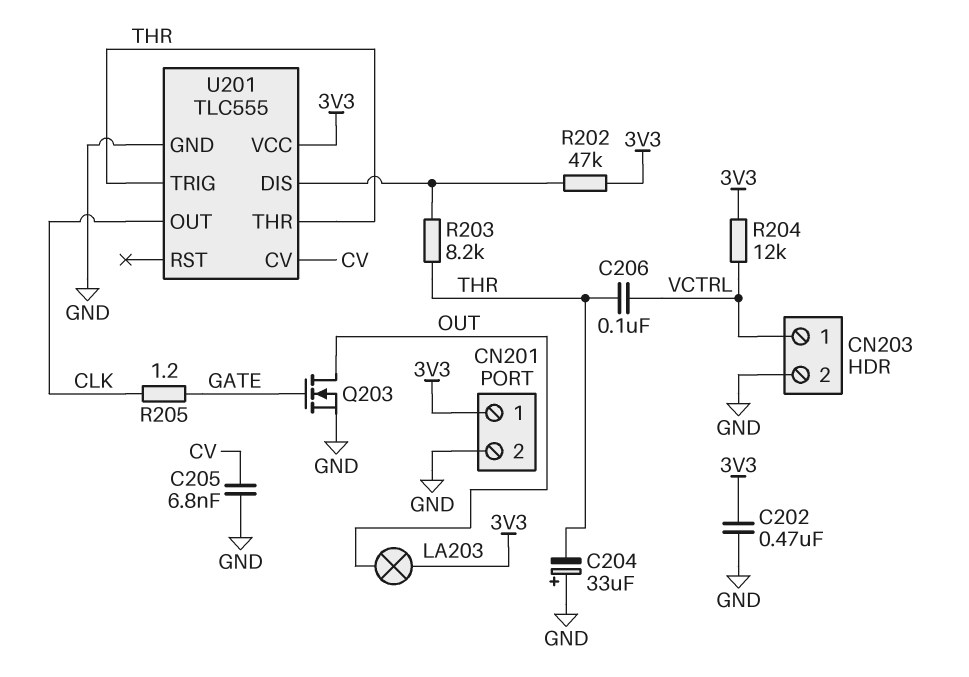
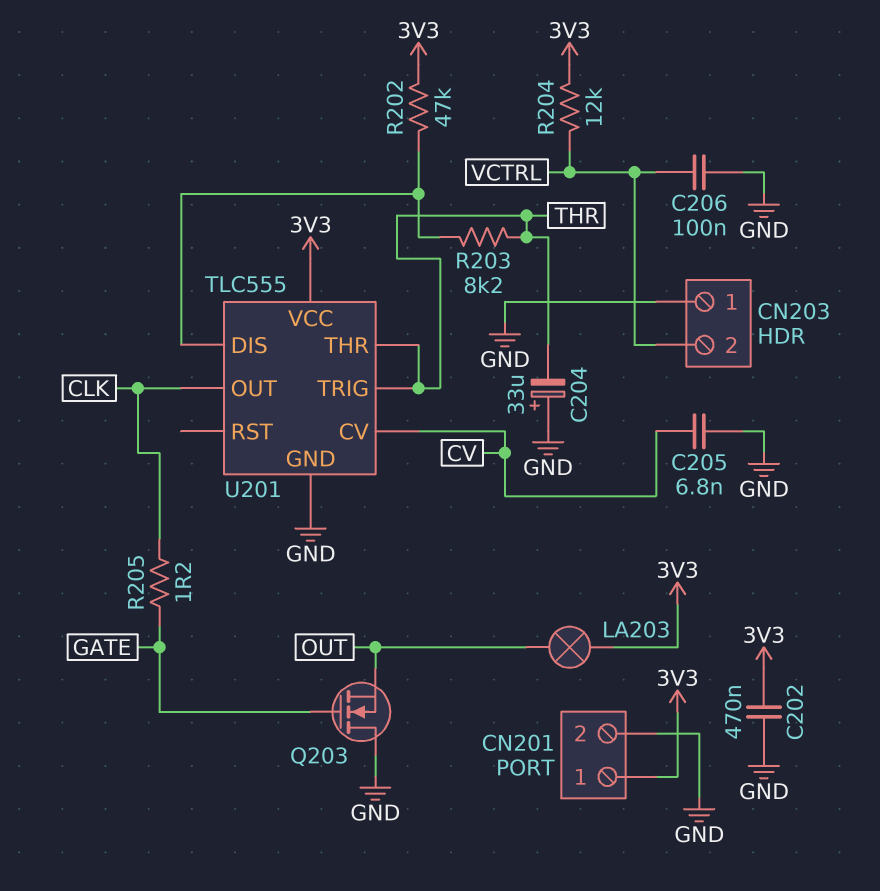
C206: 100nF (THR, VCTRL) -> 100nF (GND, VCTRL)
CN203 pin 1: VCTRL -> GND
CN203 pin 2: GND -> VCTRL
Q203: NMOS (G GATE, D OUT, S GND) -> NMOS (G GATE, D GND, S OUT)

